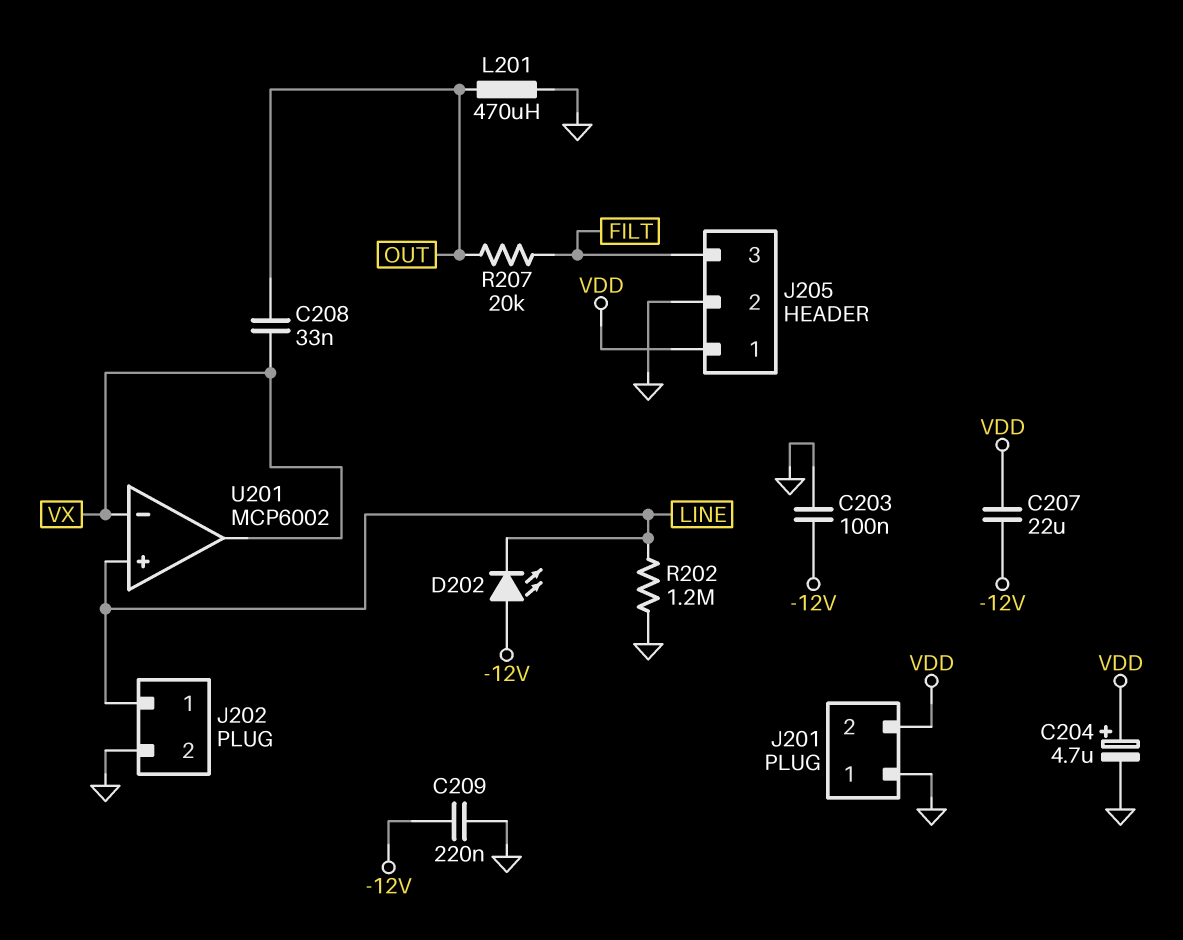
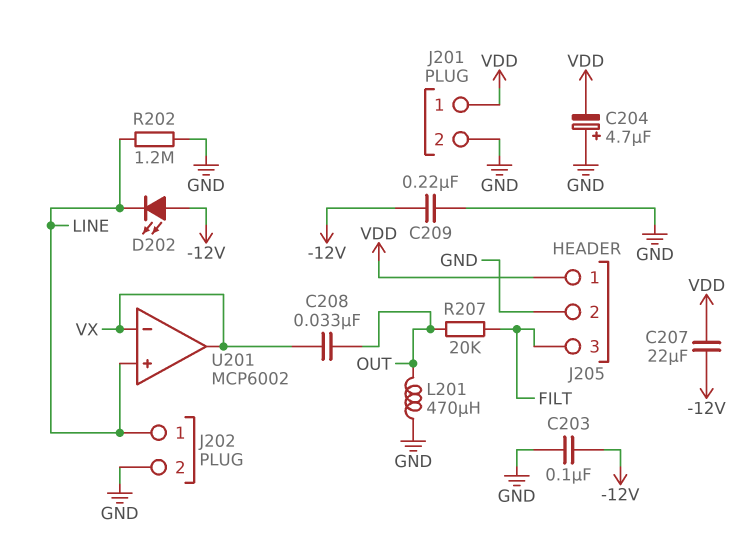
C204: 4.7uF (plus VDD, minus GND) -> 4.7uF (plus GND, minus VDD)
J201 pin 1: GND -> VDD
J201 pin 2: VDD -> GND

